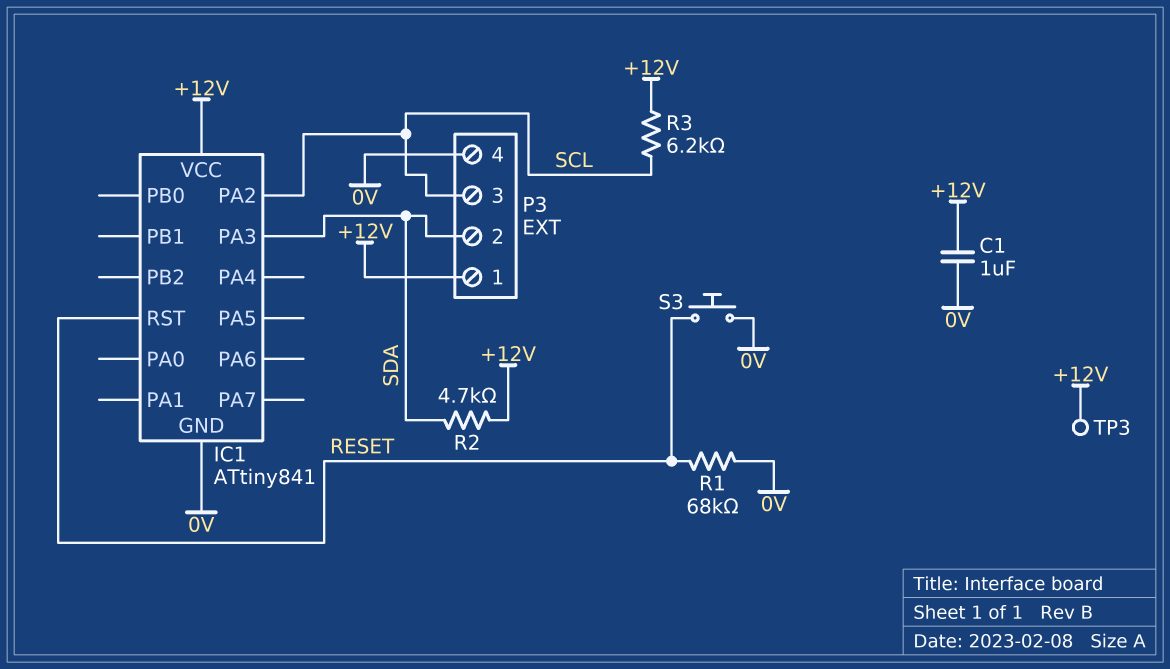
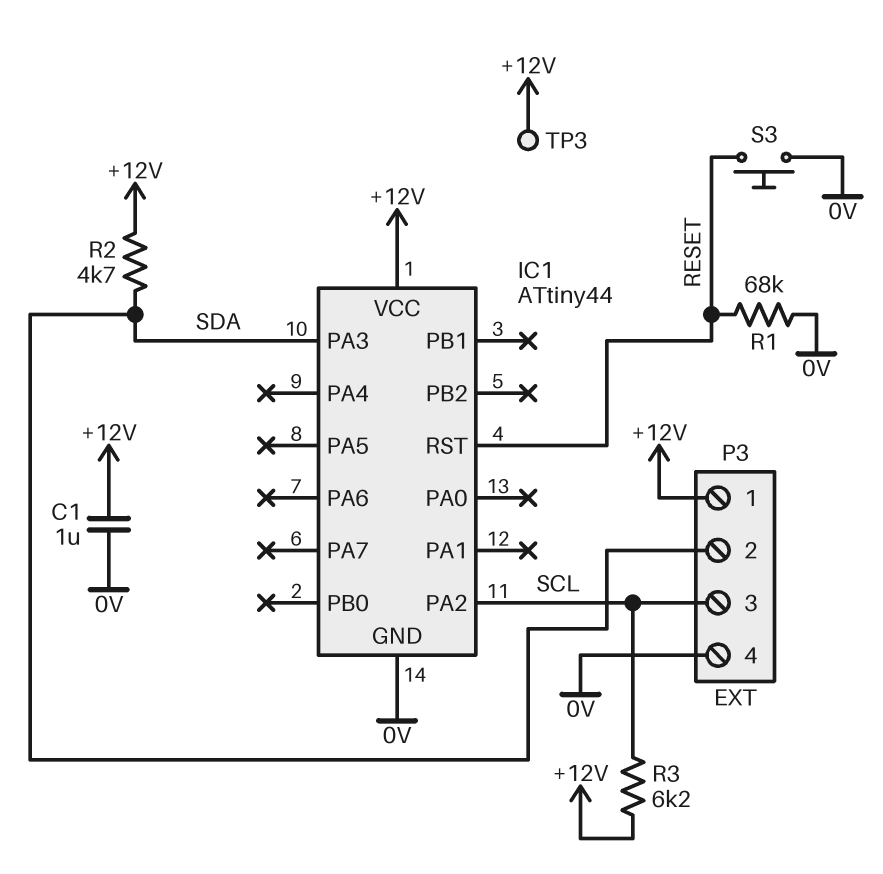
IC1: ATtiny841 -> ATtiny44

